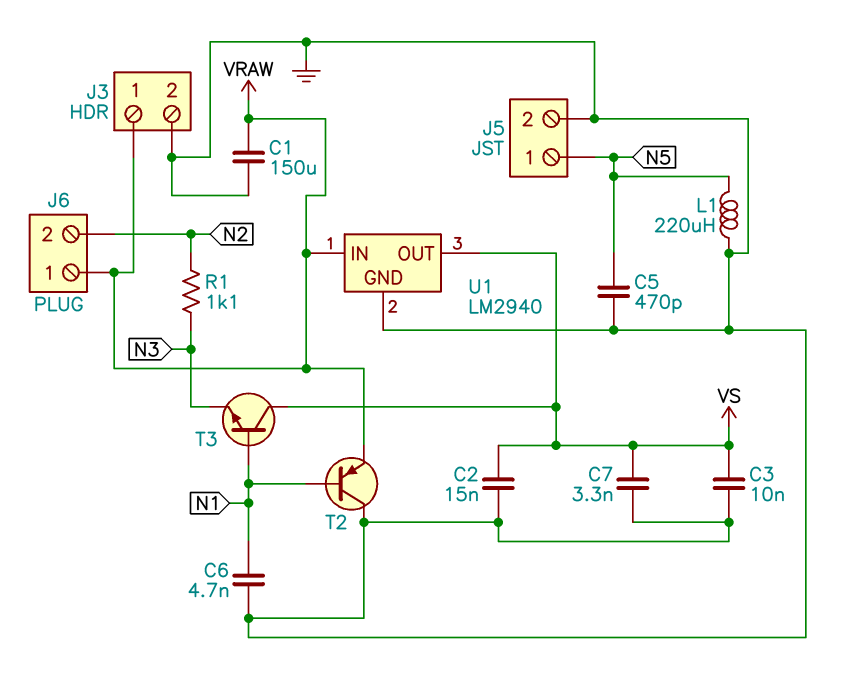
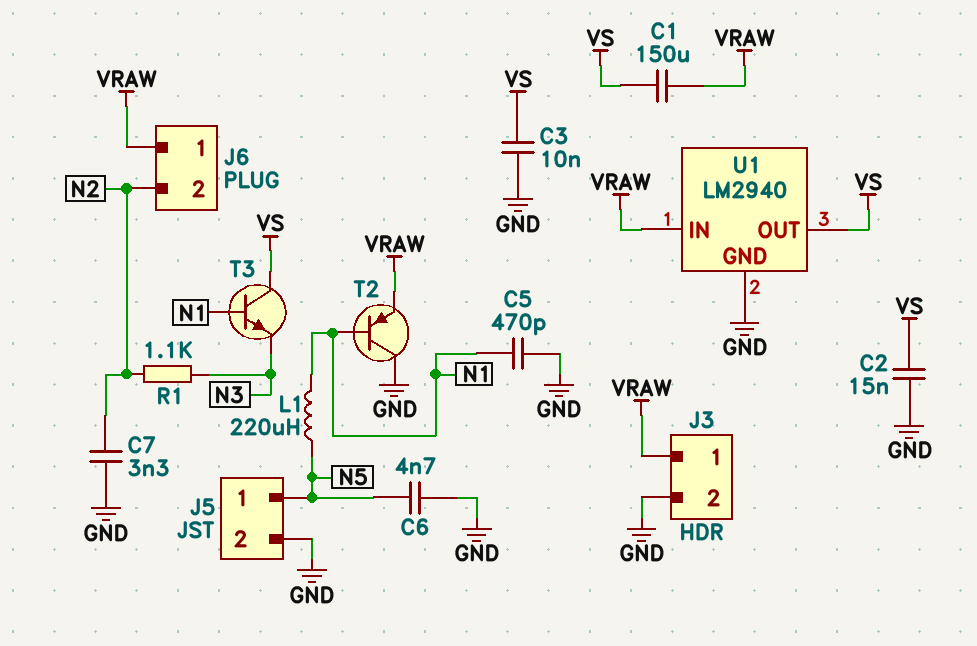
C1: 150uF (GND, VRAW) -> 150uF (VRAW, VS)
C5: 470pF (GND, N5) -> 470pF (GND, N1)
C6: 4.7nF (GND, N1) -> 4.7nF (GND, N5)
C7: 3.3nF (GND, VS) -> 3.3nF (GND, N2)
L1: 220uH (GND, N5) -> 220uH (N1, N5)

